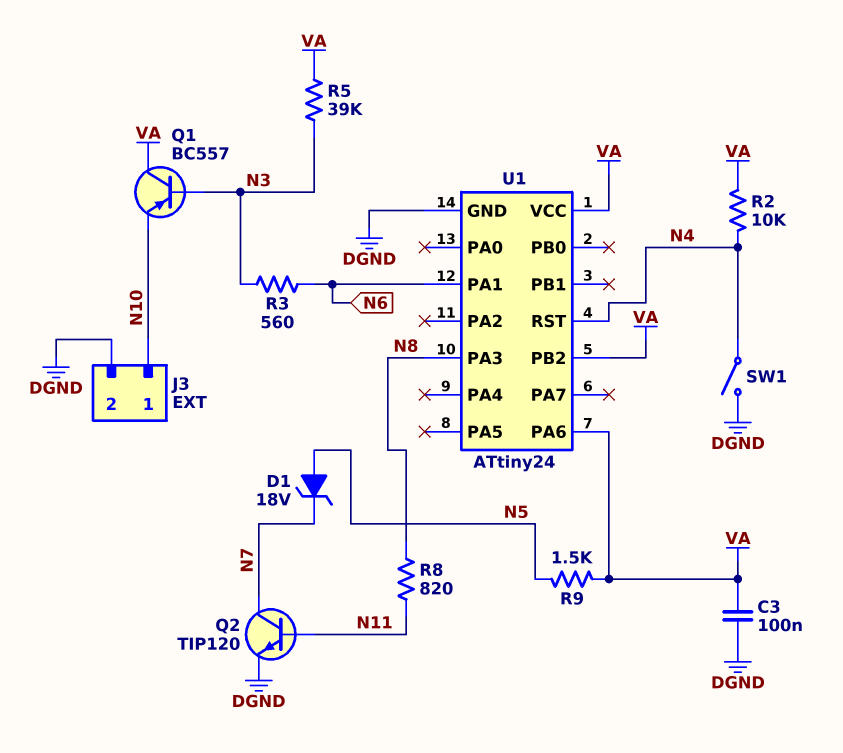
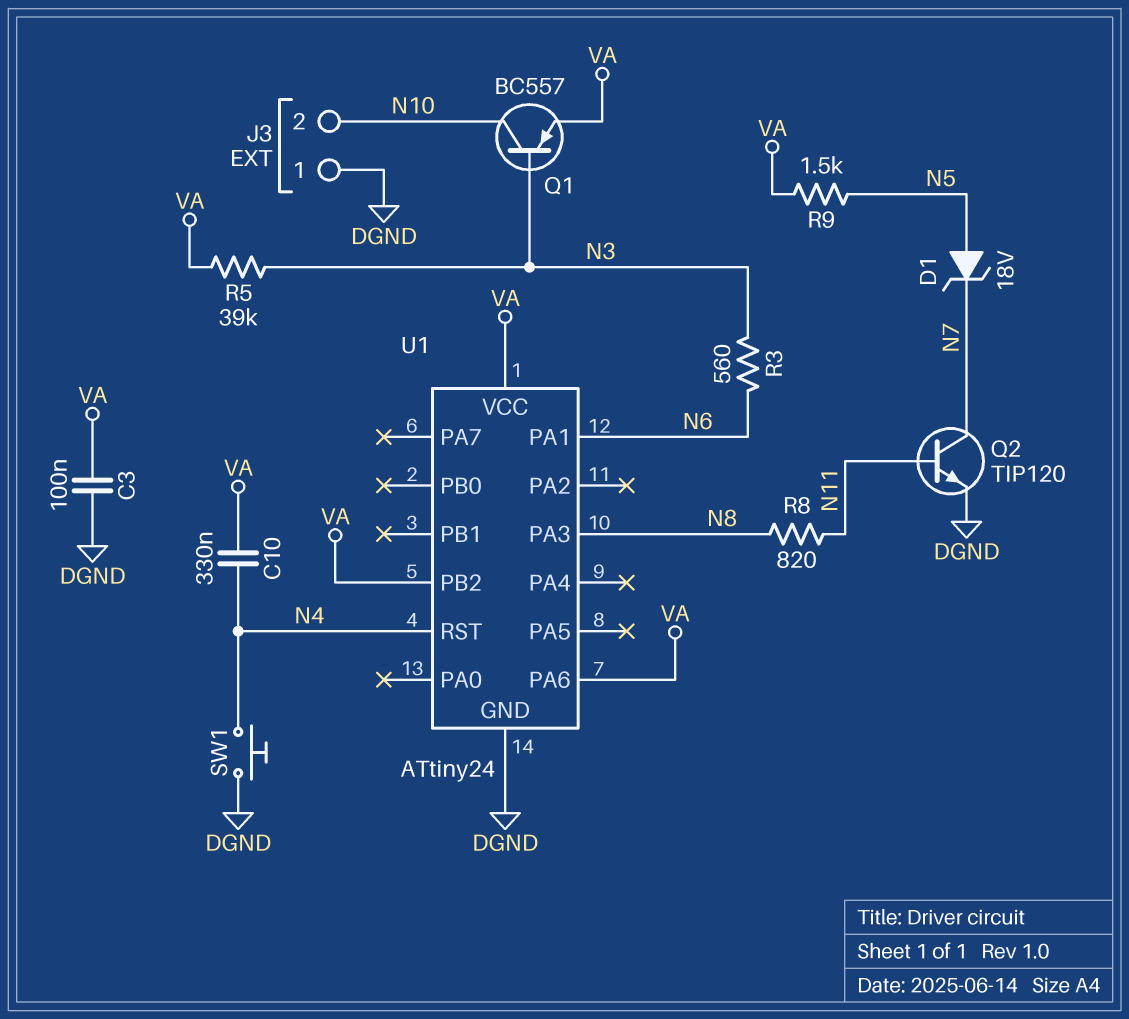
C10: none -> 330nF (N4, VA)
J3 pin 1: N10 -> DGND
J3 pin 2: DGND -> N10
Q1: PNP BC557 (B N3, C VA, E N10) -> PNP BC557 (B N3, C N10, E VA)
R2: 10k (N4, VA) -> none
SW1: switch (DGND, N4) -> button (DGND, N4)

